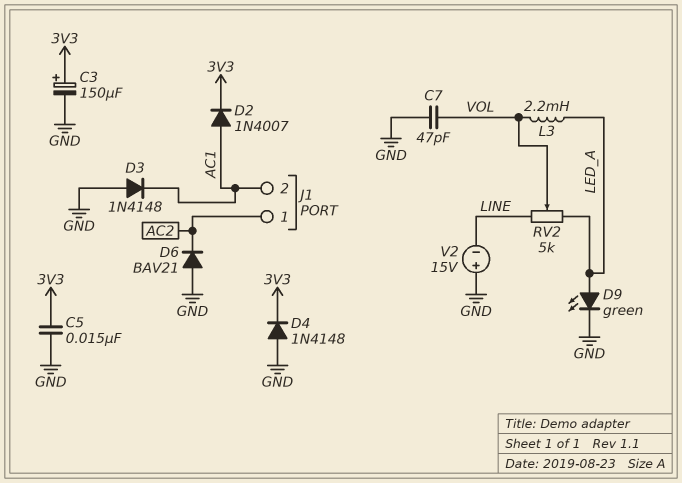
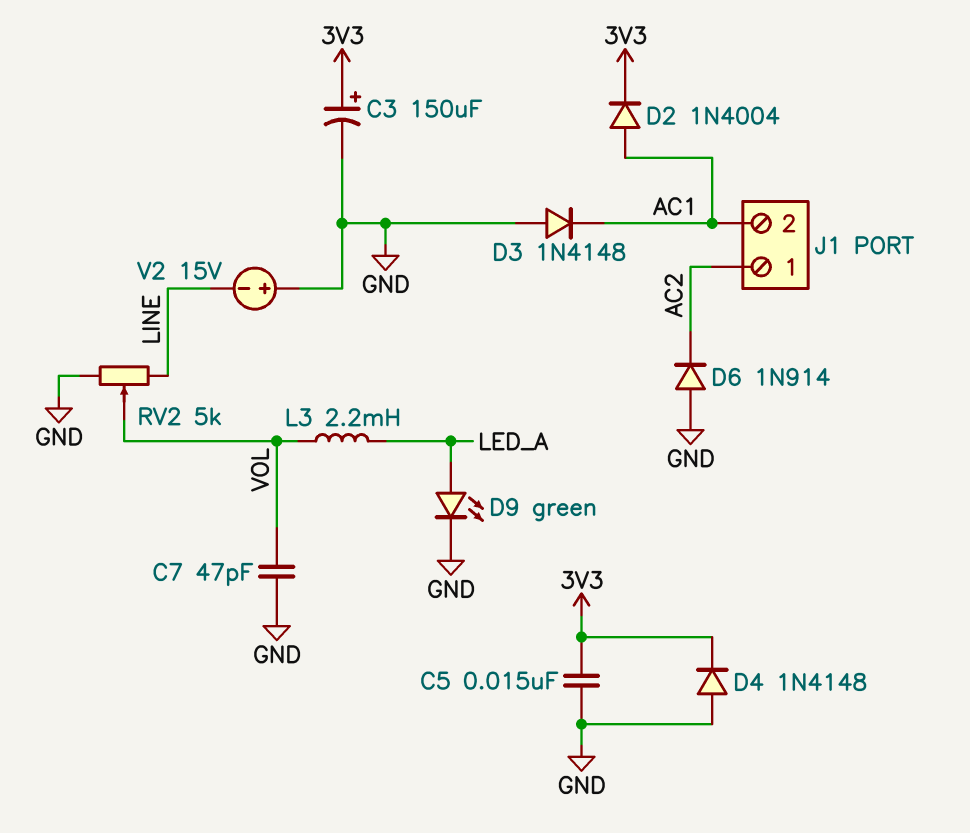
D2: diode 1N4007 (A AC1, K 3V3) -> diode 1N4004 (A AC1, K 3V3)
D6: diode BAV21 (A GND, K AC2) -> diode 1N914 (A GND, K AC2)
RV2: 5k (LED_A, LINE, wiper VOL) -> 5k (GND, LINE, wiper VOL)

